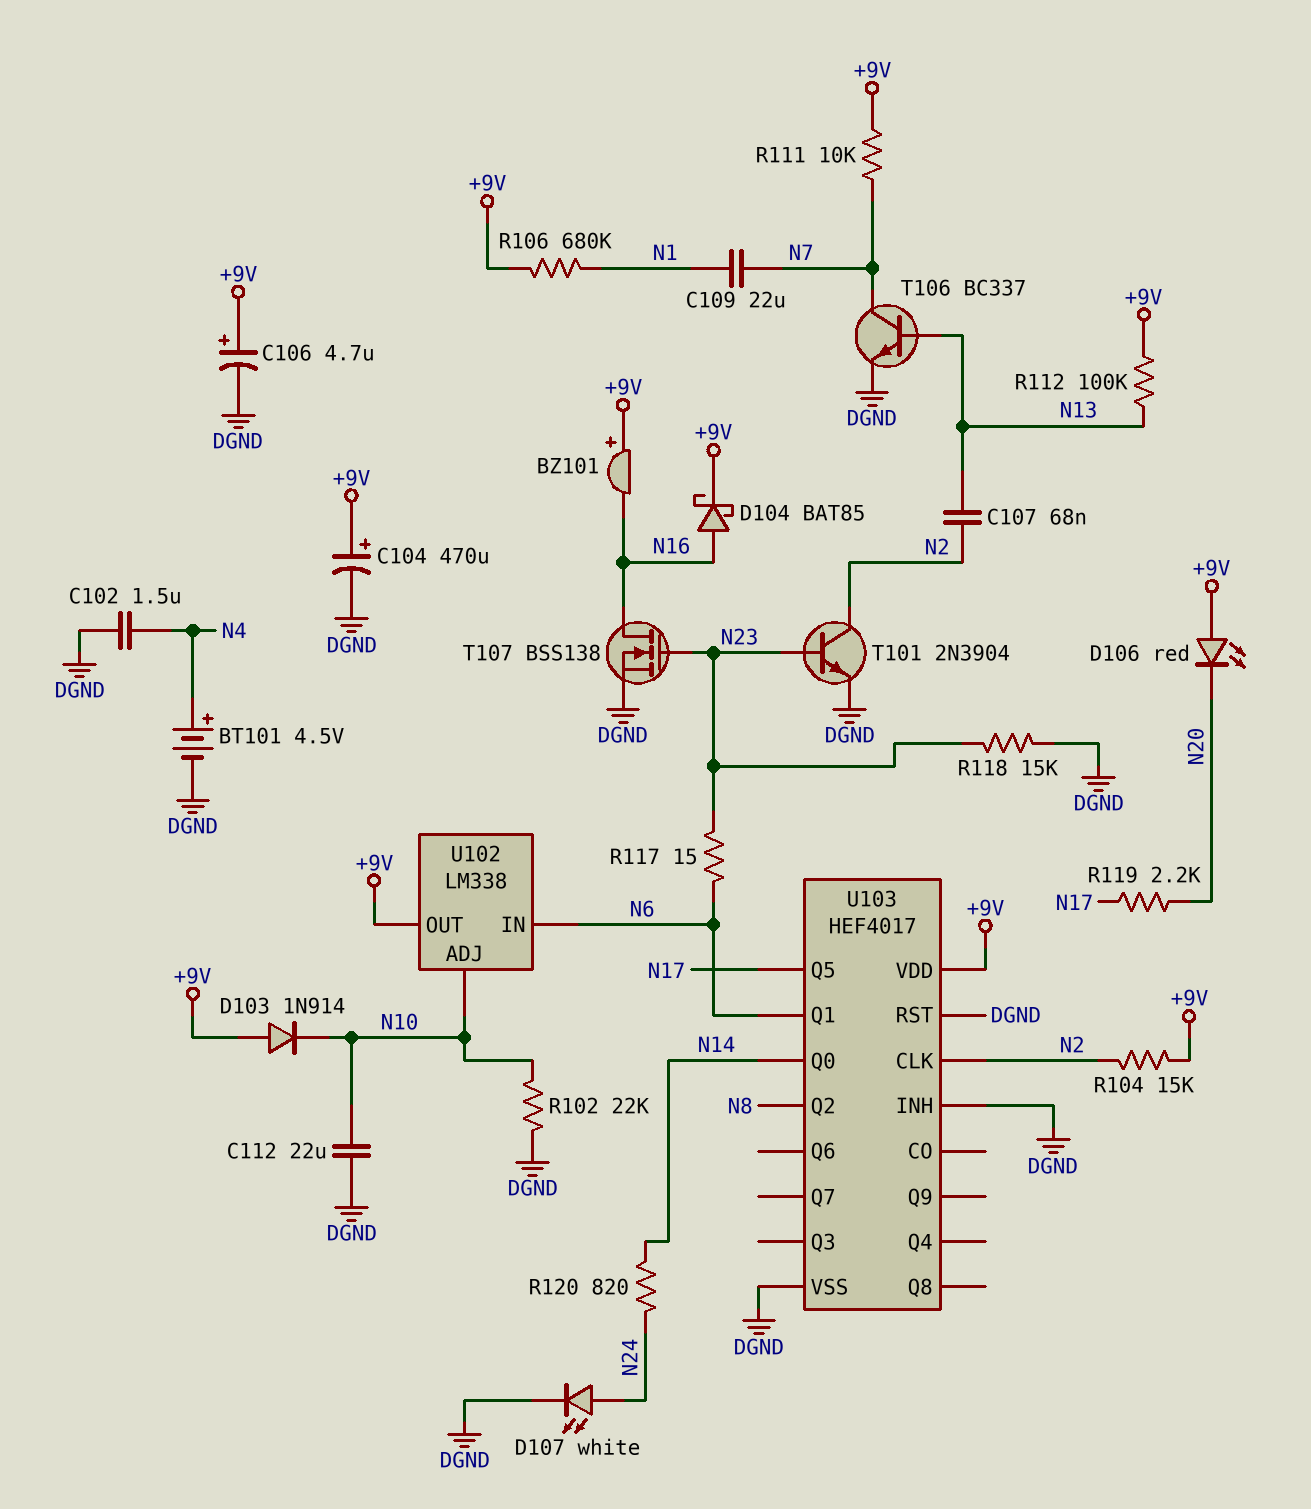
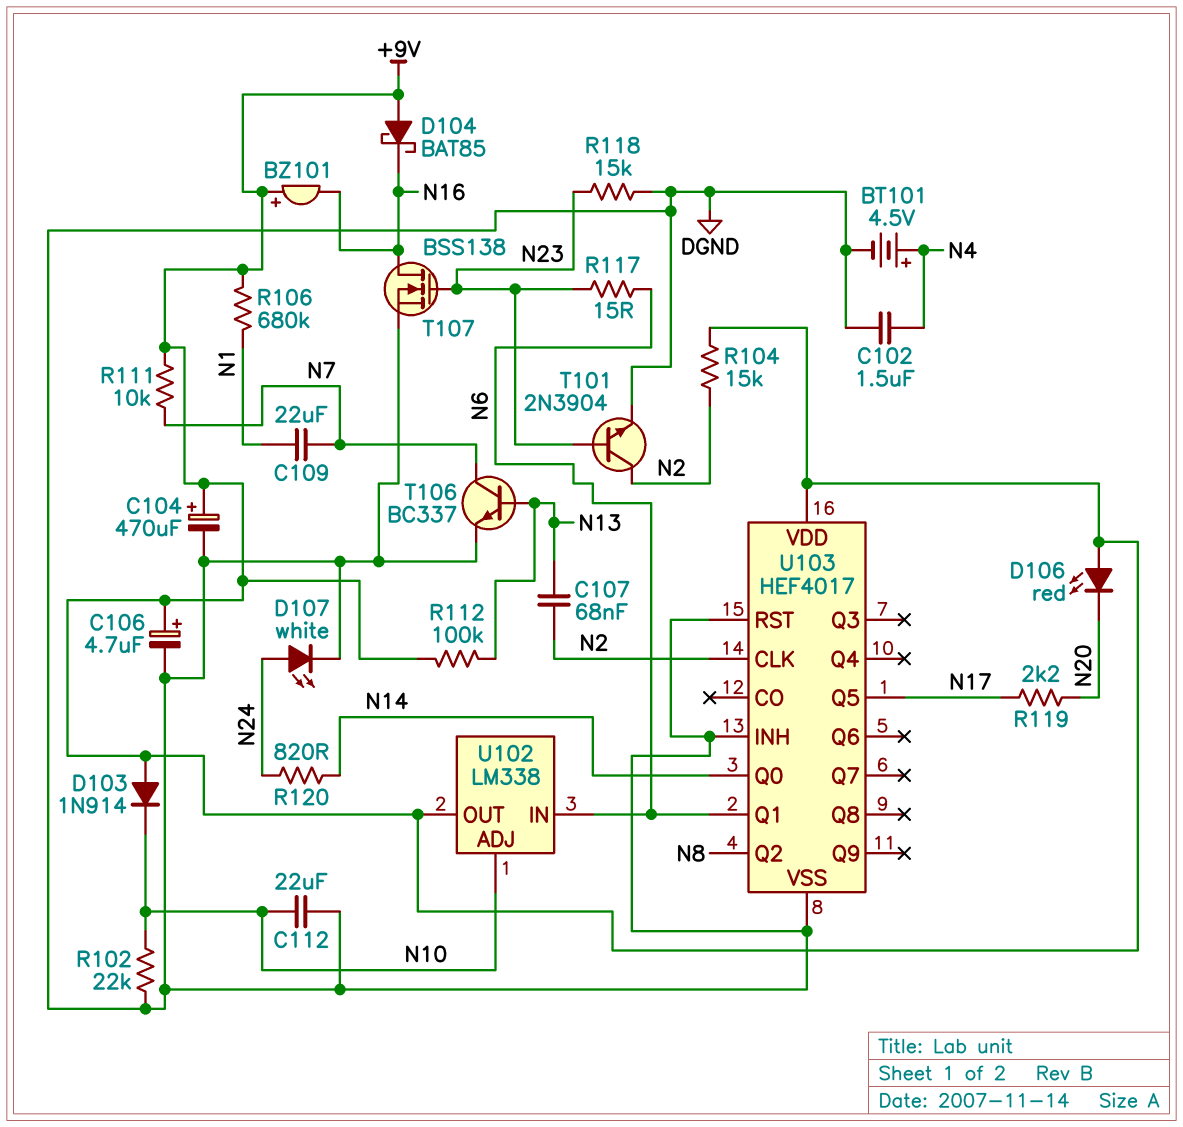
D104: schottky BAT85 (A N16, K +9V) -> schottky BAT85 (A +9V, K N16)

